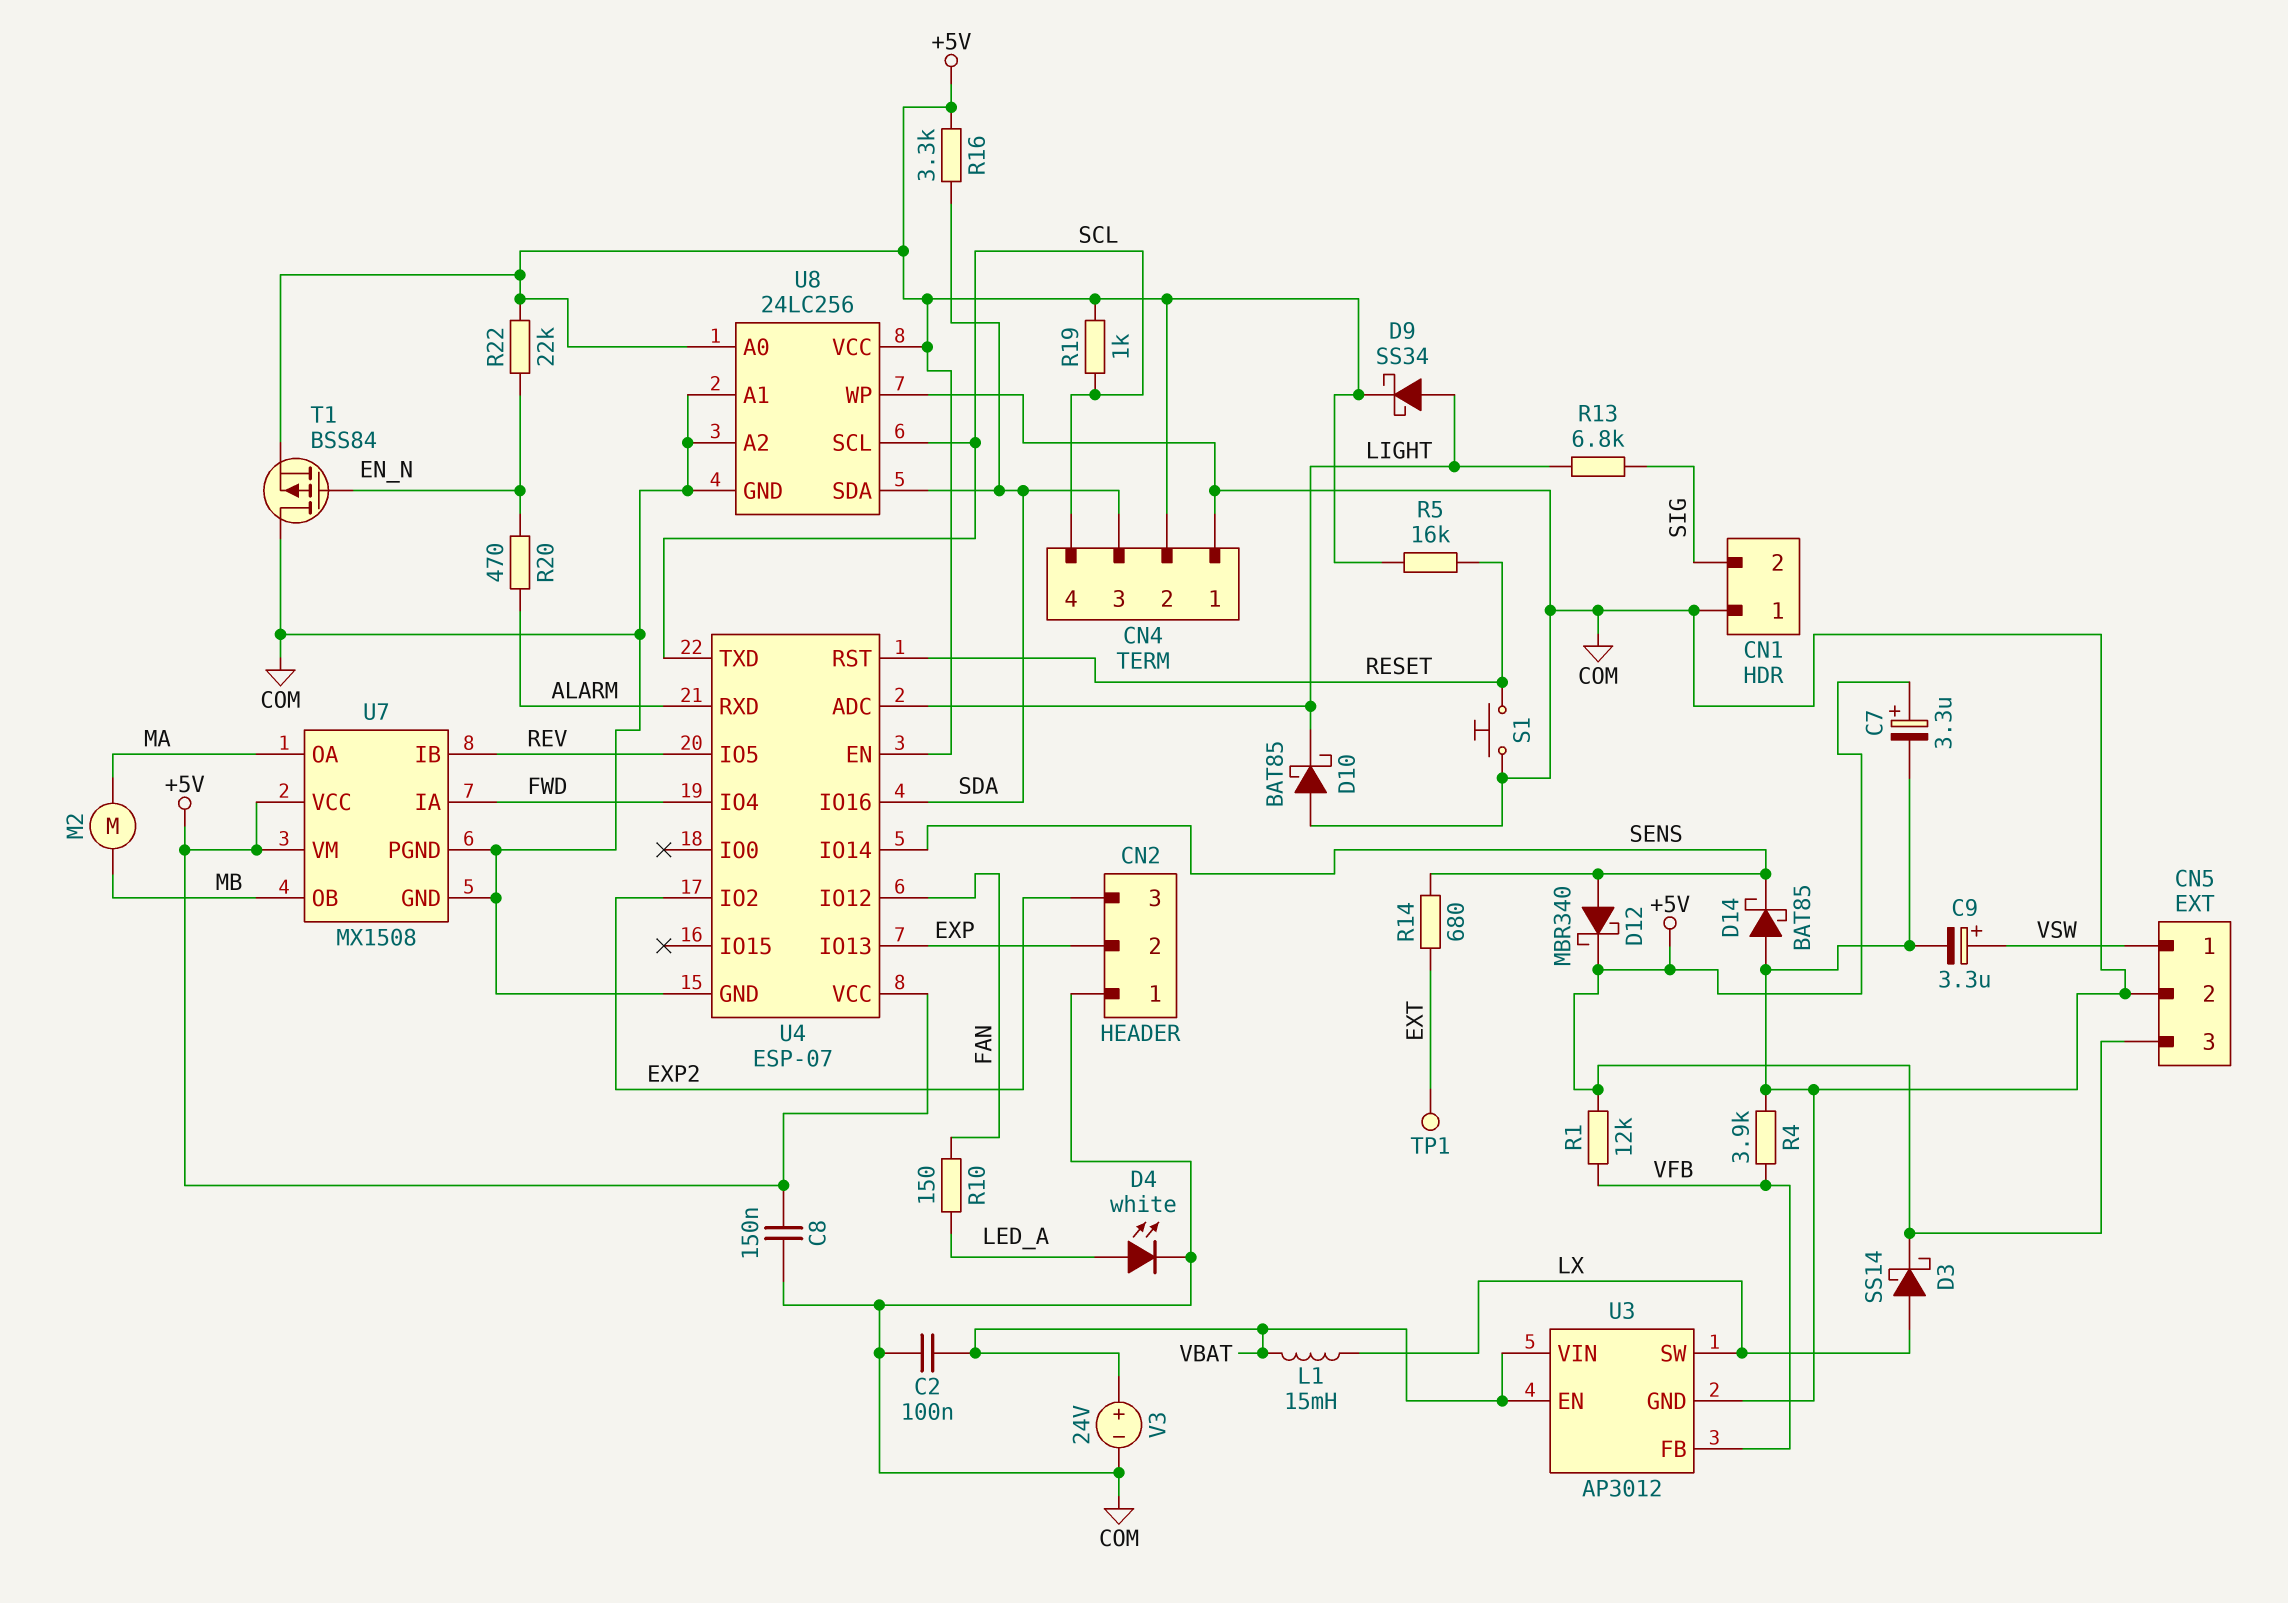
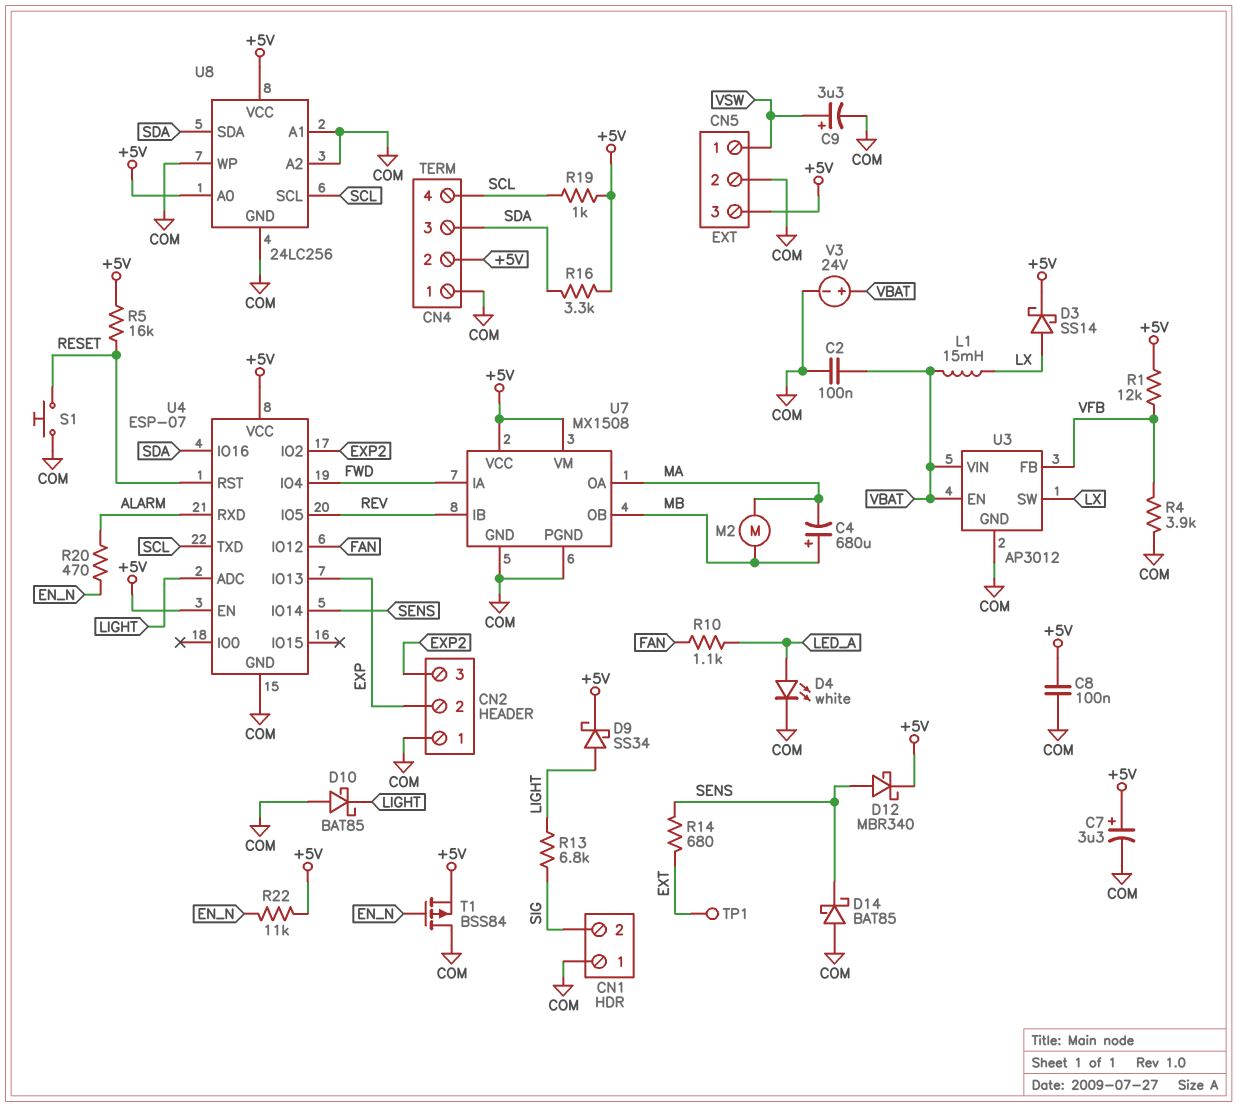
C4: none -> 680uF (plus MB, minus MA)
C8: 150nF (+5V, COM) -> 100nF (+5V, COM)
R10: 150 (FAN, LED_A) -> 1.1k (FAN, LED_A)
R22: 22k (+5V, EN_N) -> 11k (+5V, EN_N)

